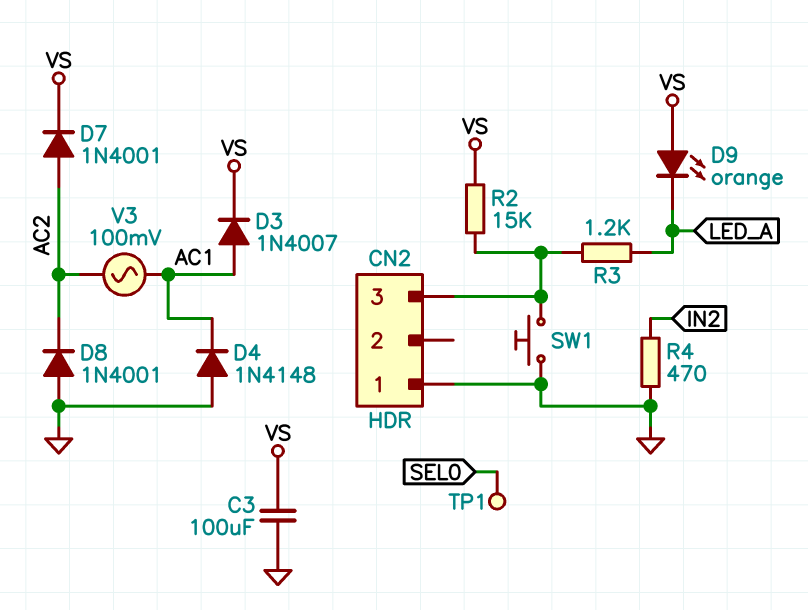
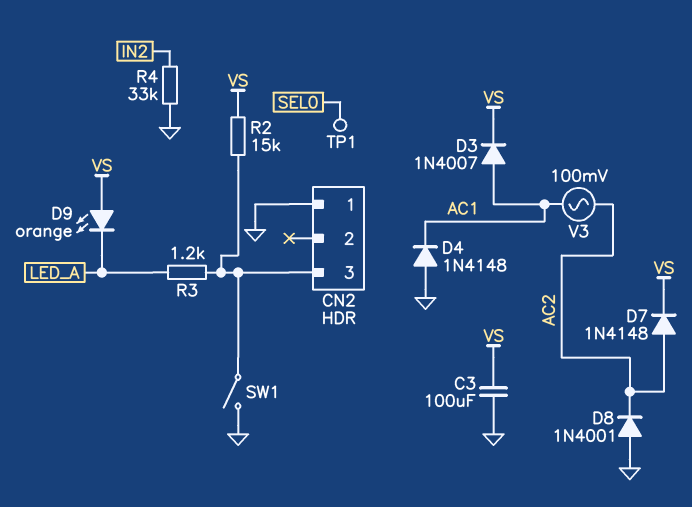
D7: diode 1N4001 (A AC2, K VS) -> diode 1N4148 (A AC2, K VS)
R4: 470 (GND, IN2) -> 33k (GND, IN2)
SW1: button (CN2/3, GND) -> switch (CN2/3, GND)

